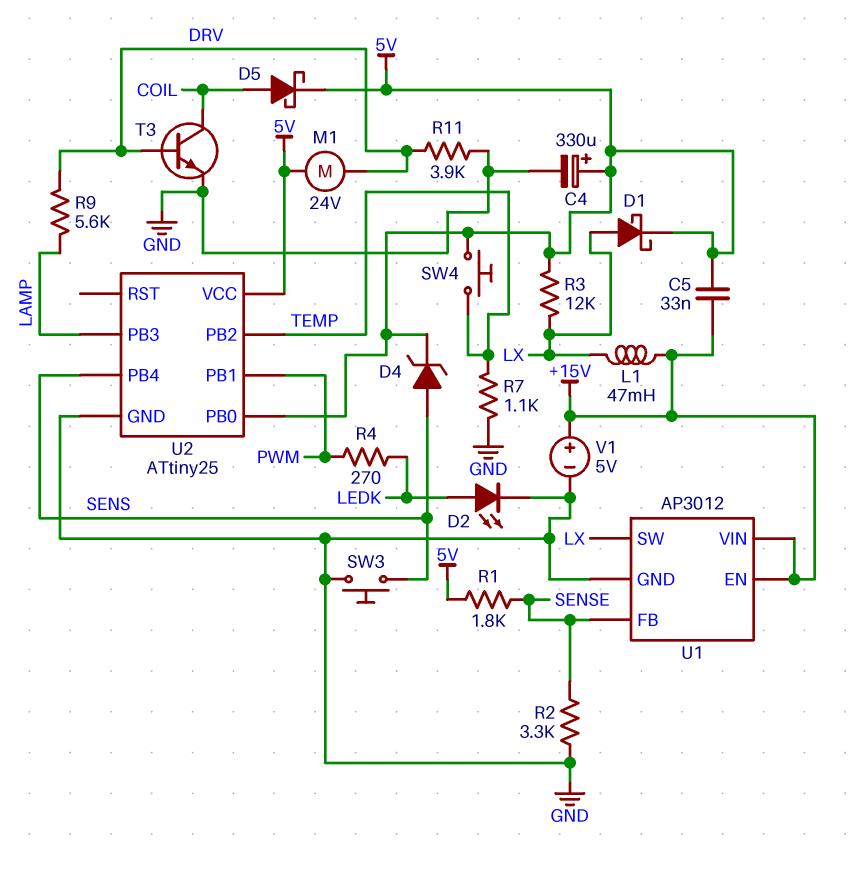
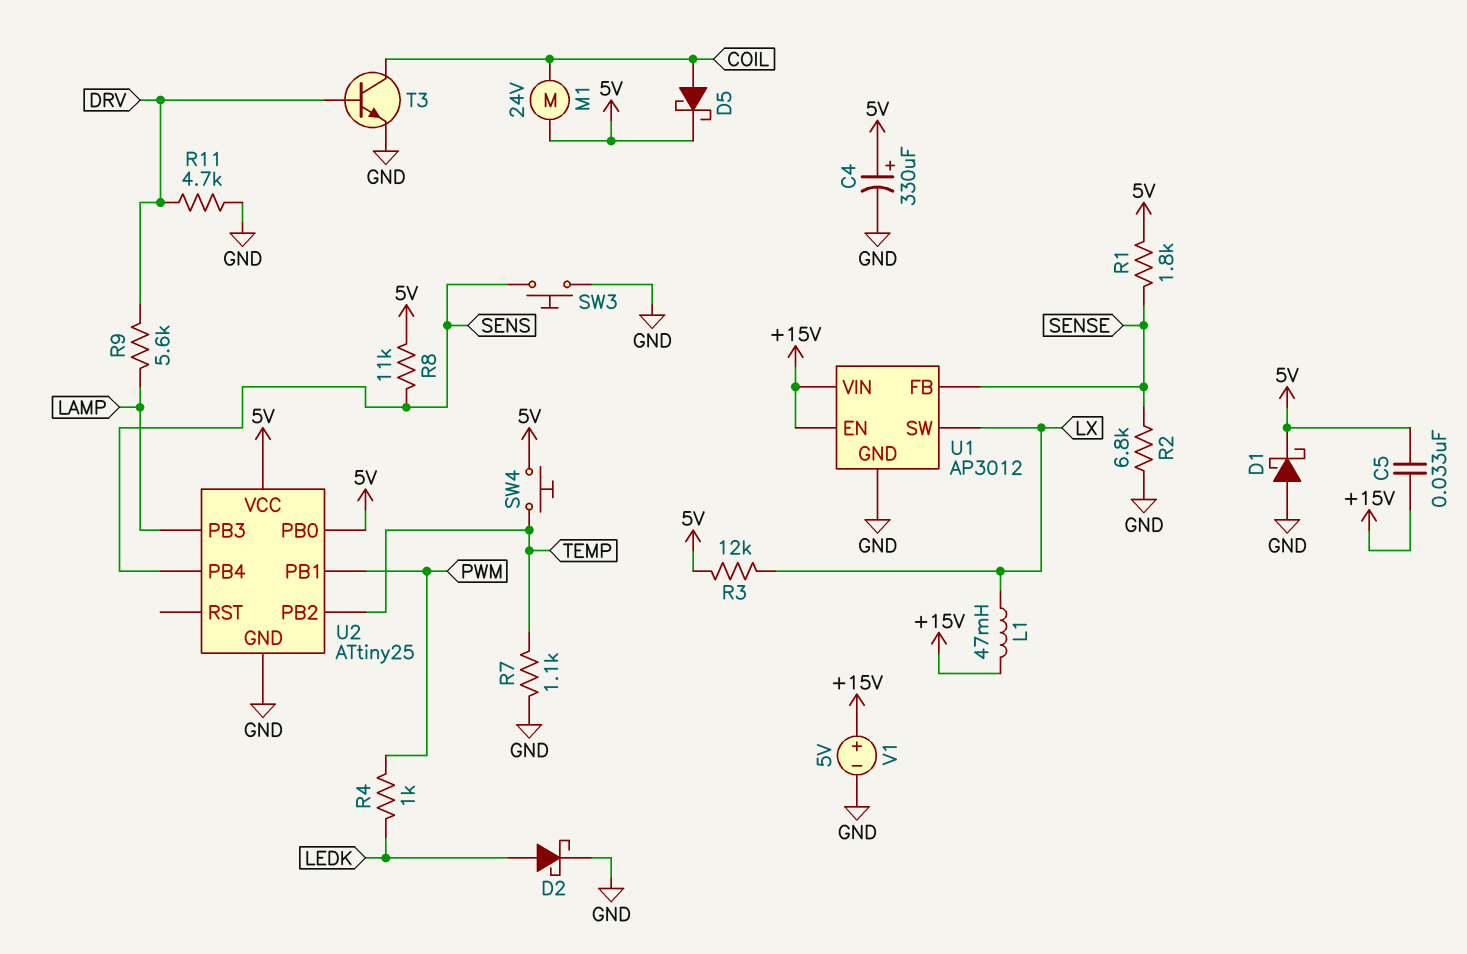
D1: schottky (A LX, K 5V) -> schottky (A GND, K 5V)
D2: LED (A LEDK, K GND) -> schottky (A LEDK, K GND)
D4: zener (A SENS, K 5V) -> none
M1: motor 24V (5V, DRV) -> motor 24V (5V, COIL)
R2: 3.3k (GND, SENSE) -> 6.8k (GND, SENSE)
R4: 270 (LEDK, PWM) -> 1k (LEDK, PWM)
R8: none -> 11k (5V, SENS)
R11: 3.9k (DRV, GND) -> 4.7k (DRV, GND)

